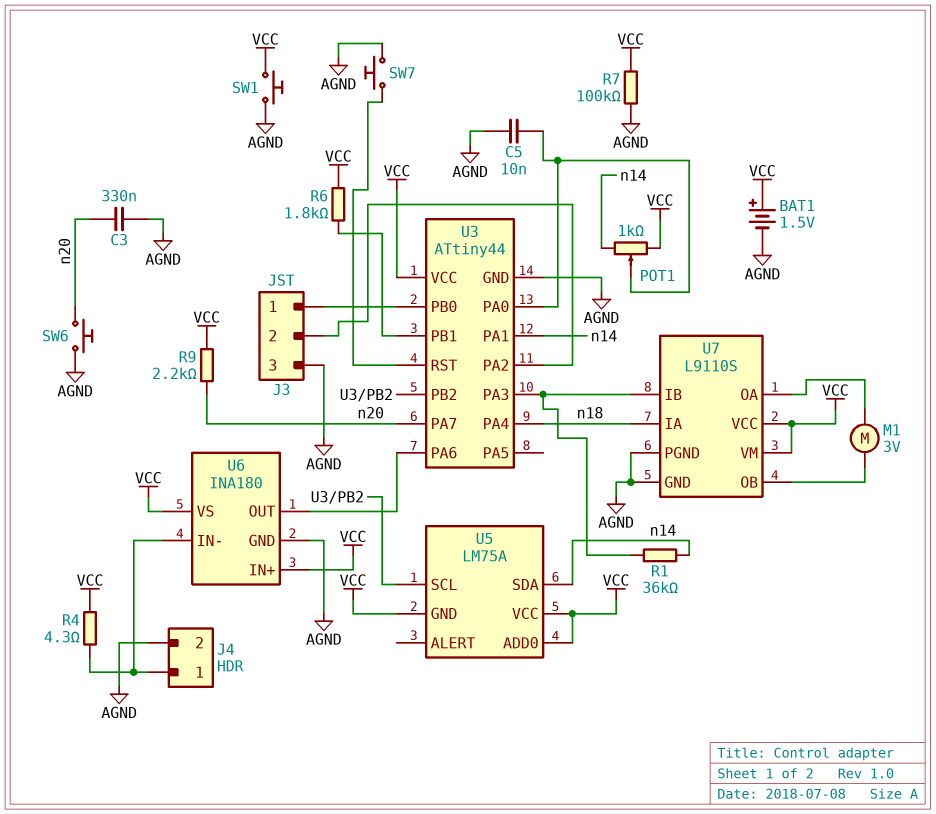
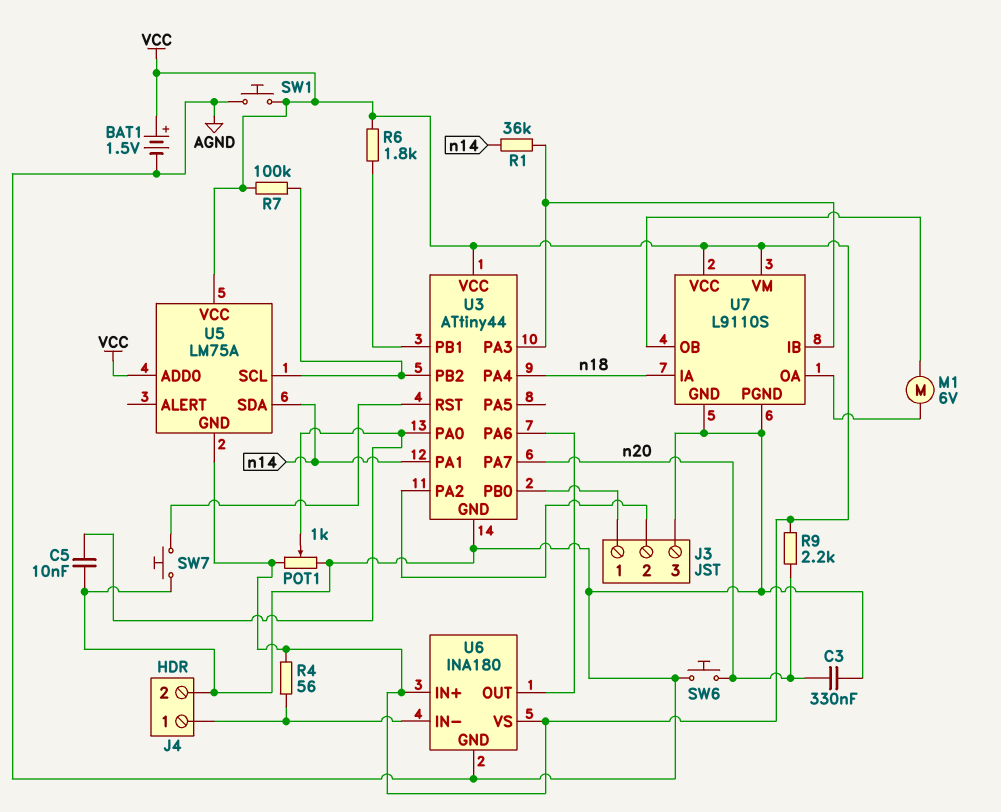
M1: motor 3V (U7/OA, U7/OB) -> motor 6V (U7/OA, U7/OB)
POT1: 1k (VCC, n14, wiper U3/PA0) -> 1k (AGND, VCC, wiper U3/PA0)
R4: 4.3 (J4/1, VCC) -> 56 (J4/1, VCC)
R7: 100k (AGND, VCC) -> 100k (U3/PB2, VCC)

